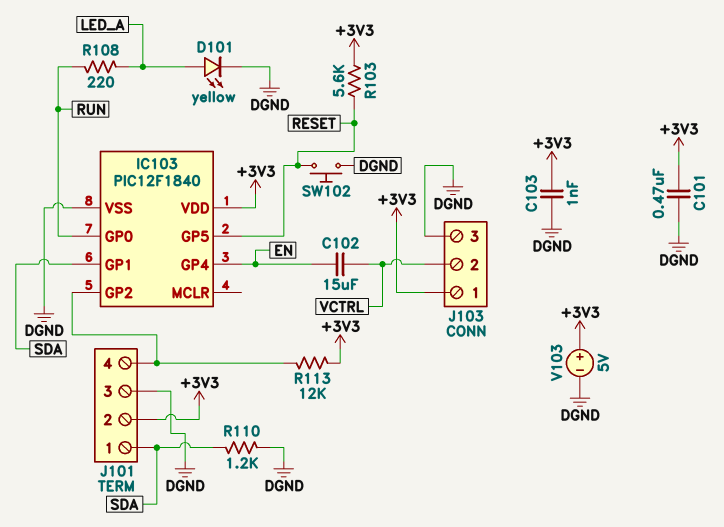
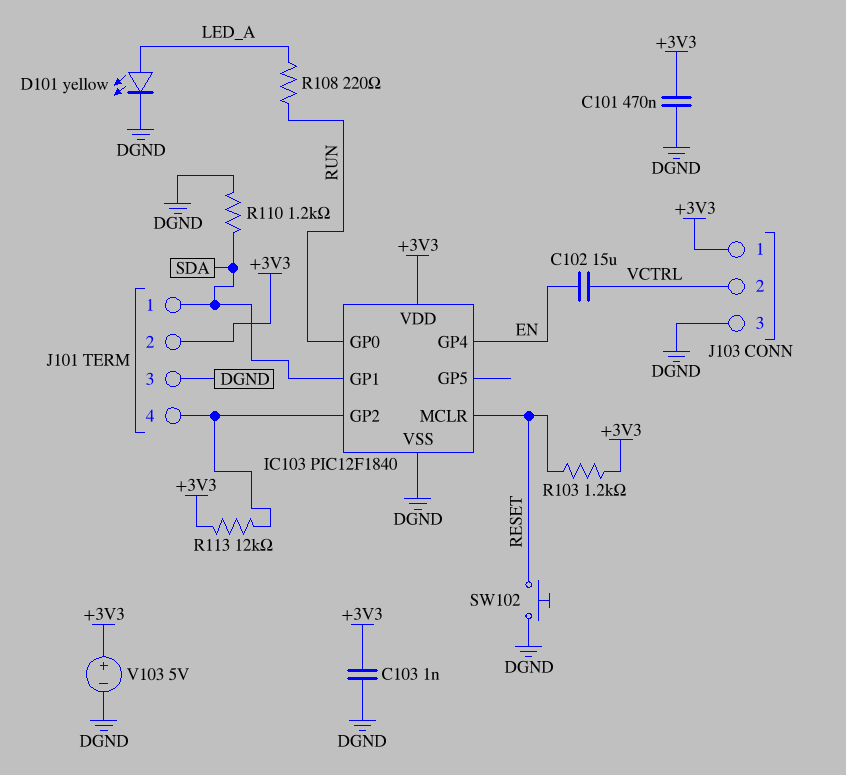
IC103 pin GP5: RESET -> none
IC103 pin MCLR: none -> RESET
R103: 5.6k (+3V3, RESET) -> 1.2k (+3V3, RESET)

